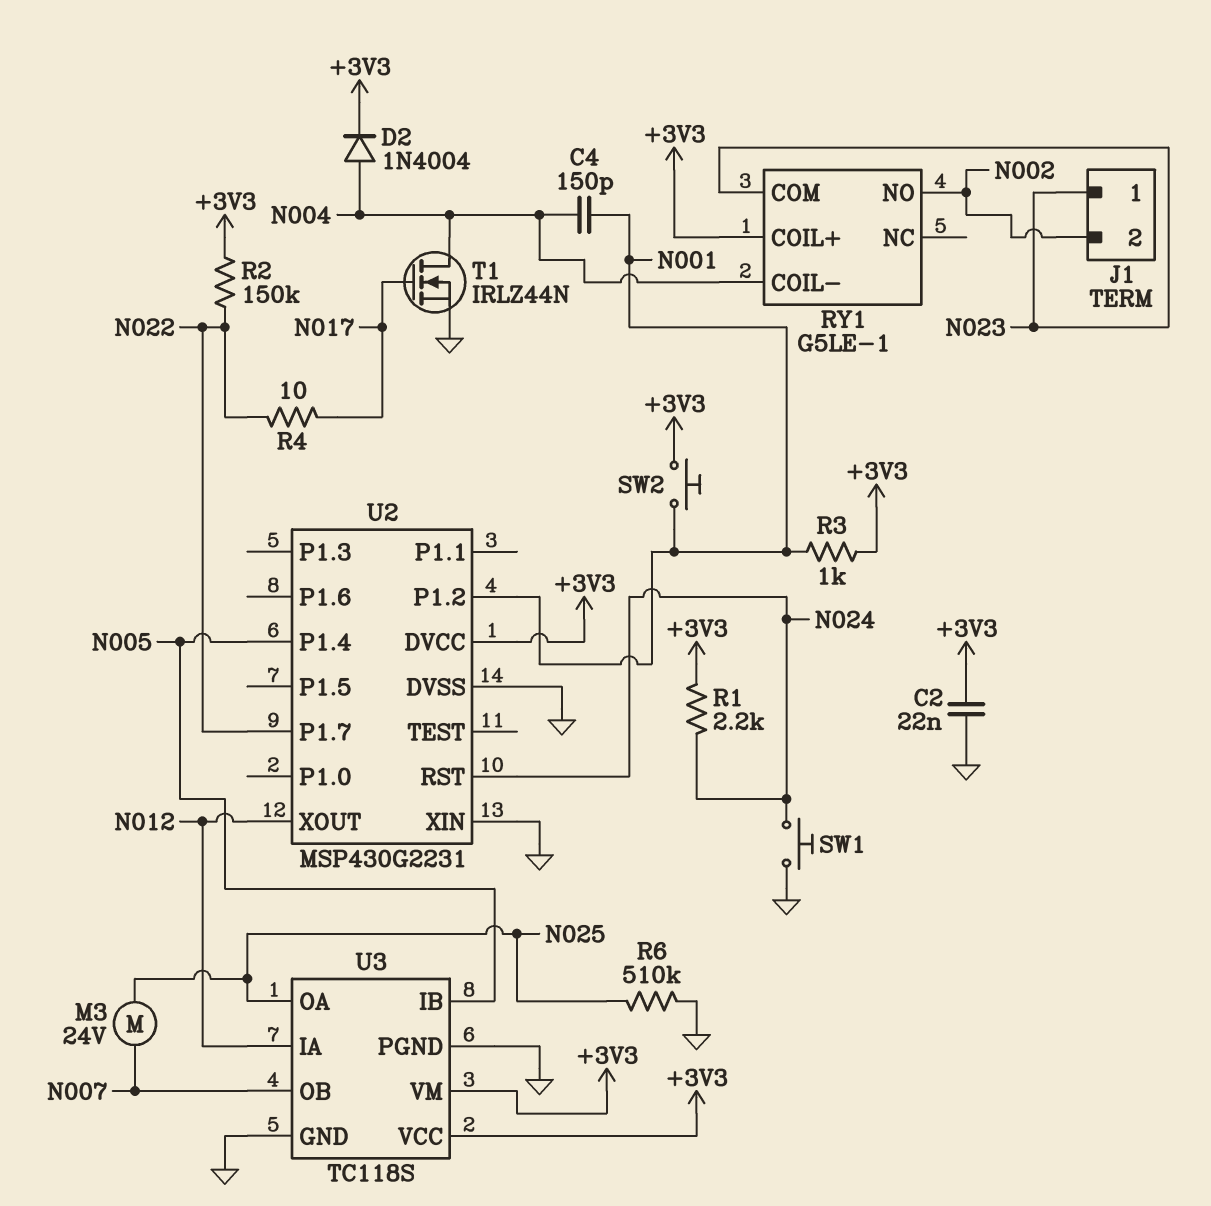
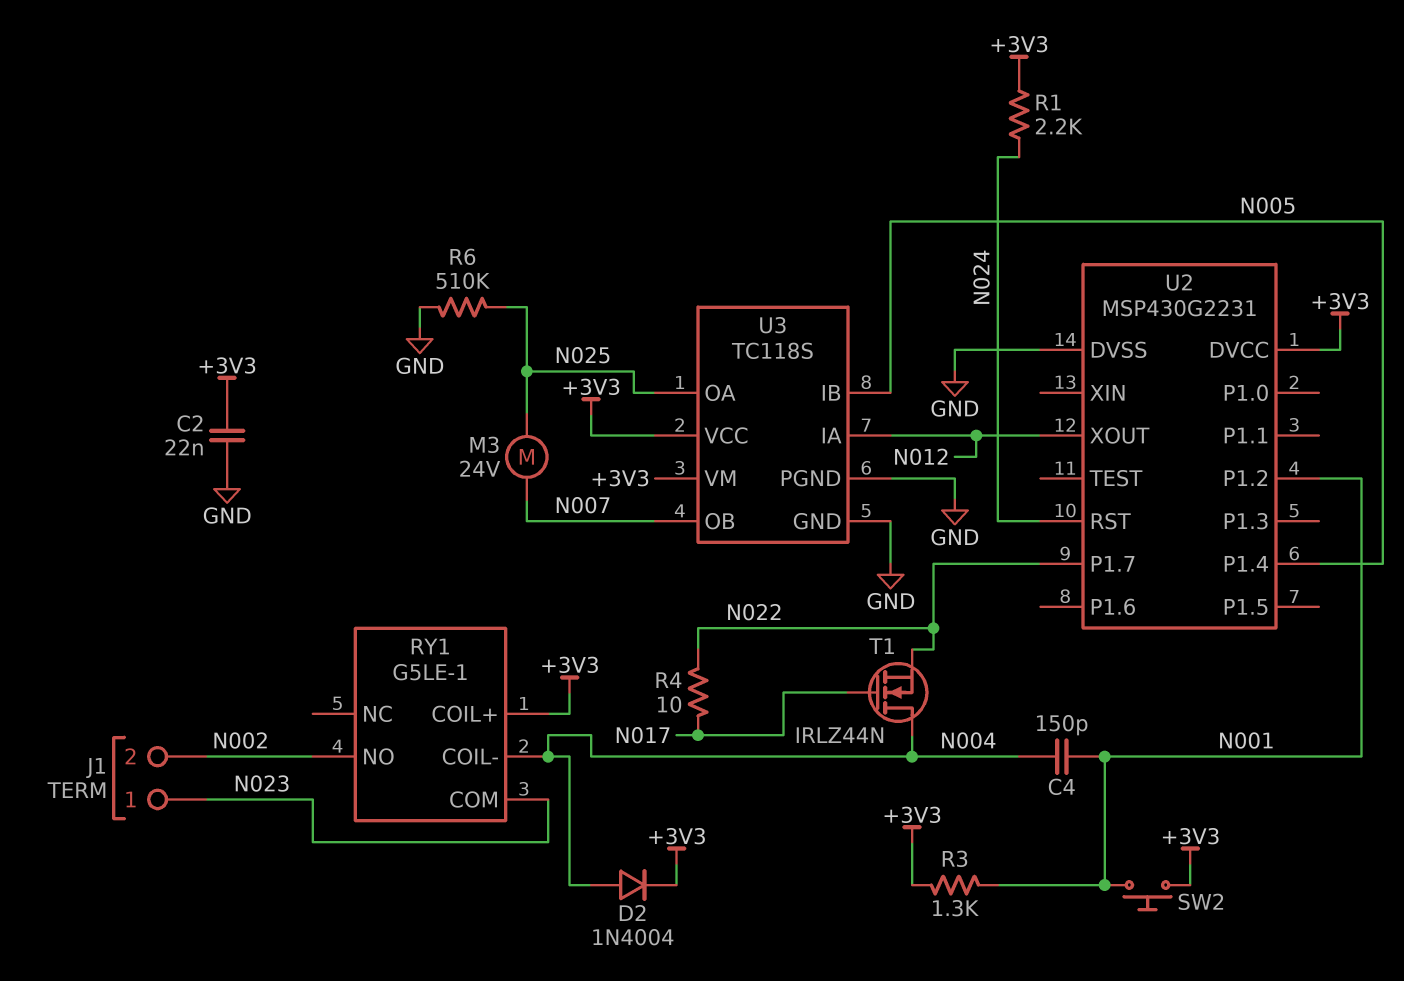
R2: 150k (+3V3, N022) -> none
R3: 1k (+3V3, N001) -> 1.3k (+3V3, N001)
SW1: button (GND, N024) -> none
T1: NMOS IRLZ44N (G N017, D N004, S GND) -> NMOS IRLZ44N (G N017, D N004, S N022)
U2 pin XIN: GND -> none

